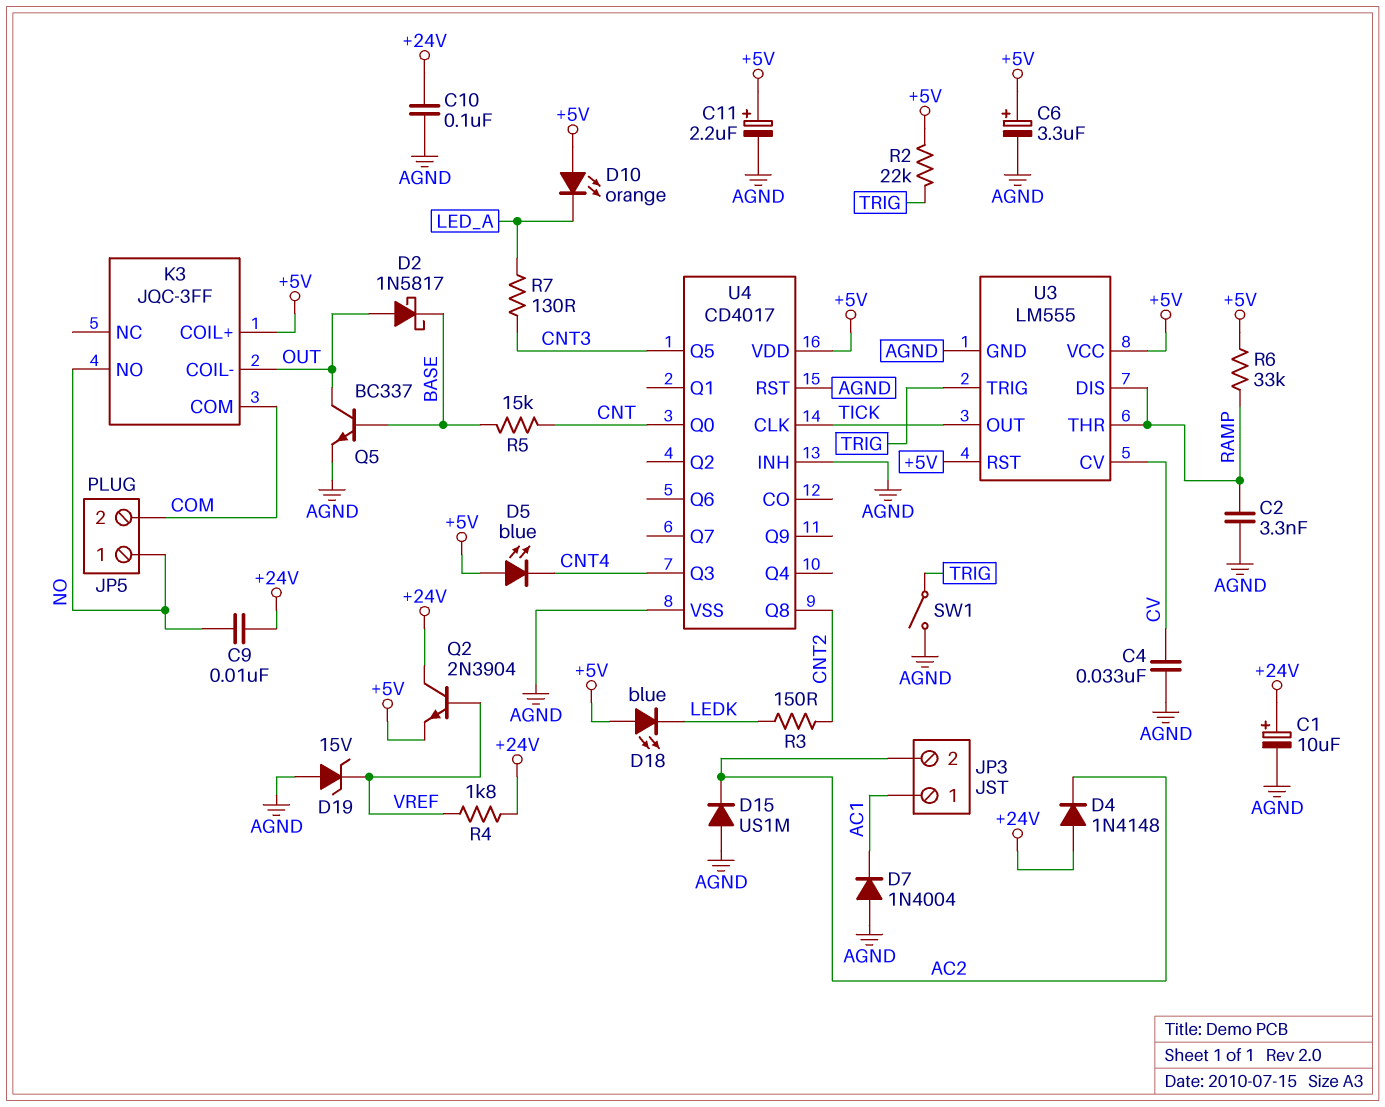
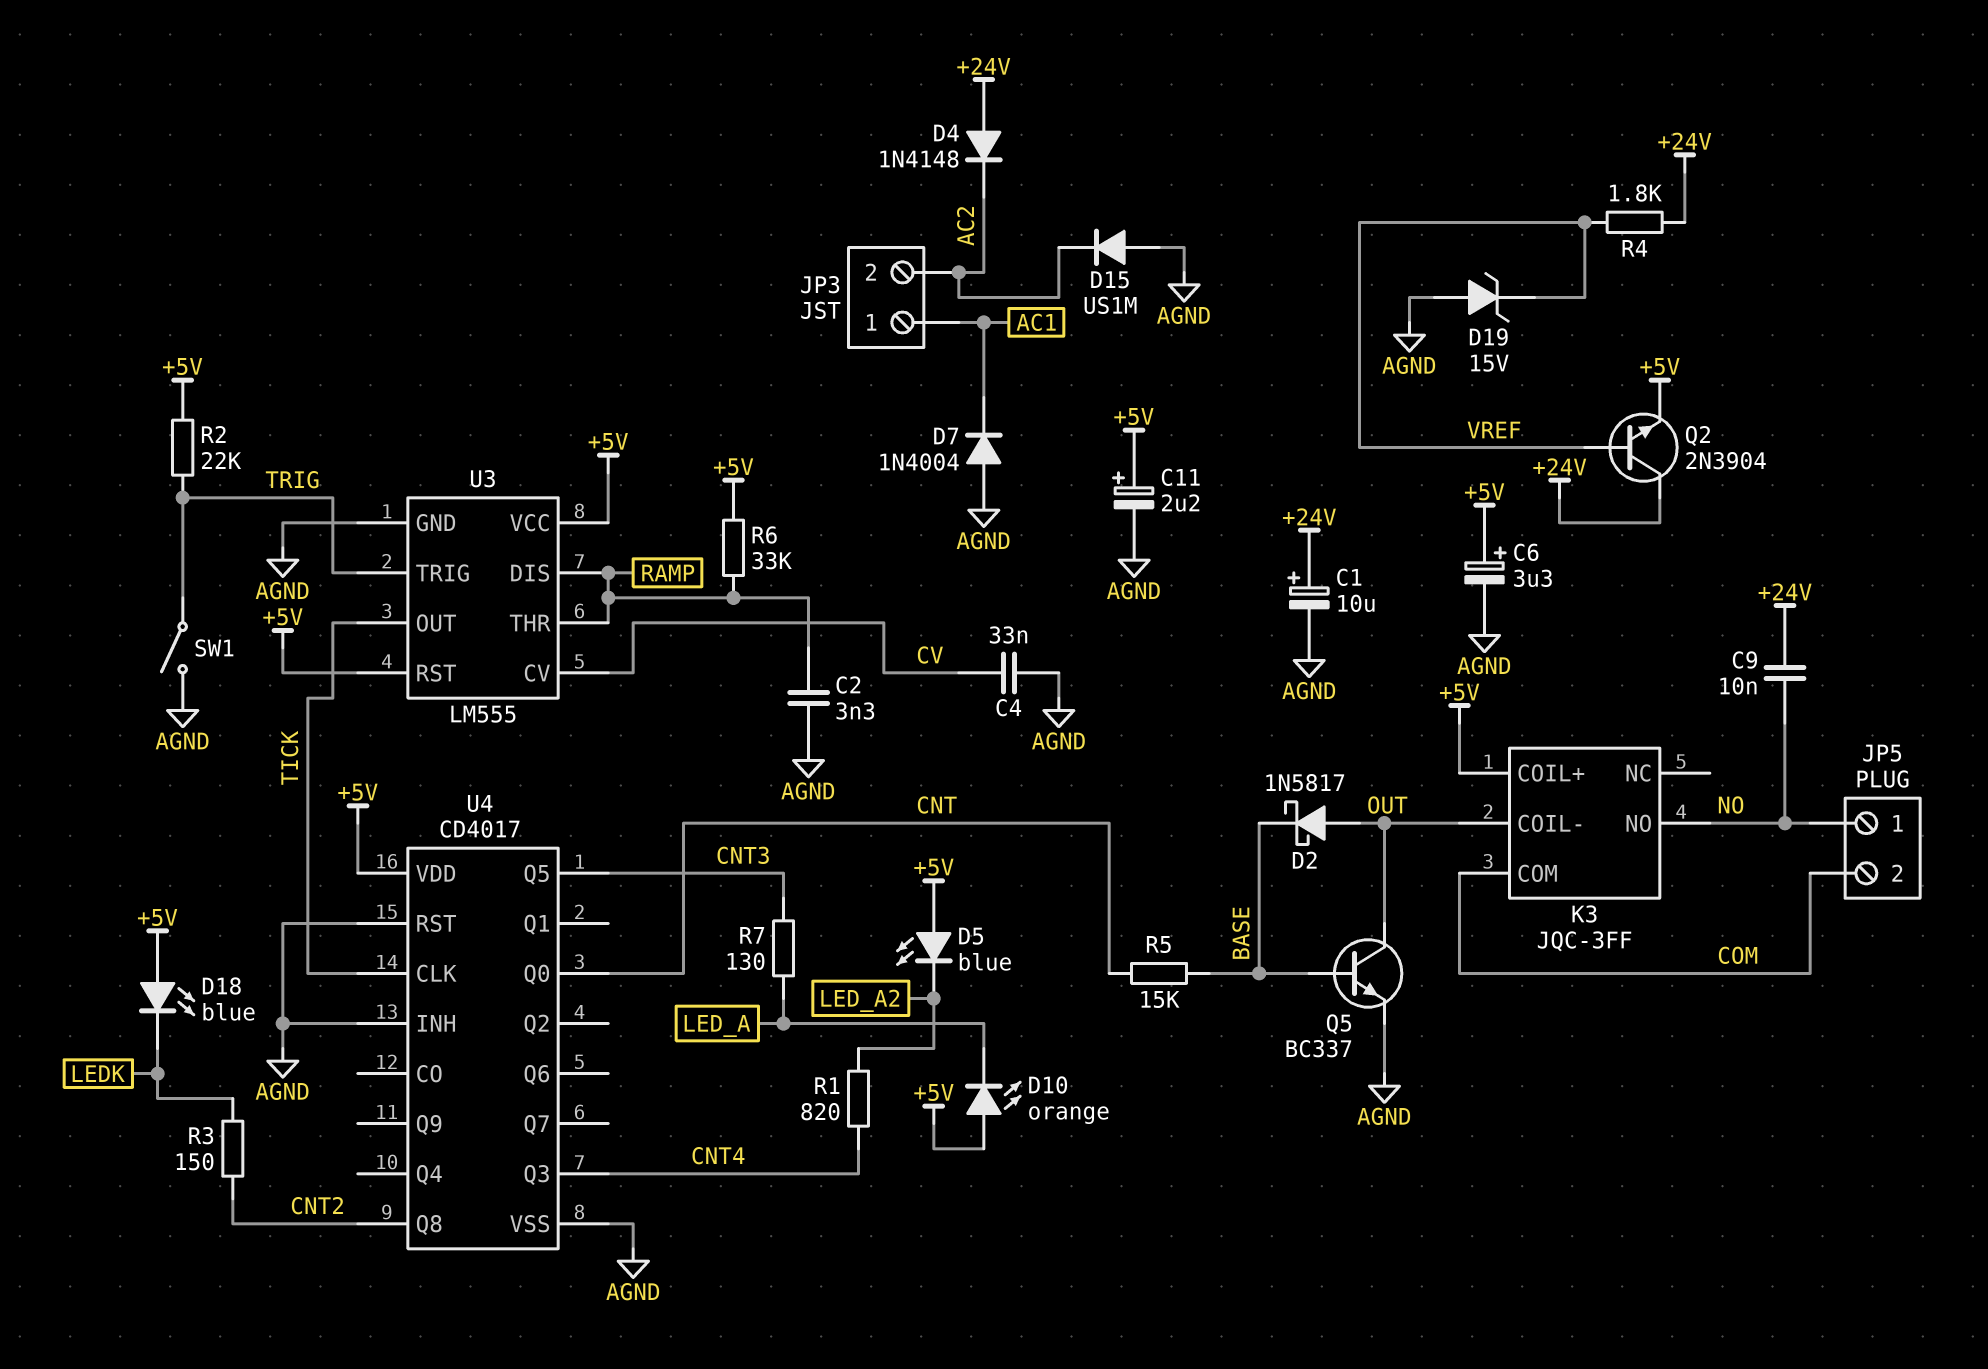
C10: 100nF (+24V, AGND) -> none
D5: LED blue (A +5V, K CNT4) -> LED blue (A +5V, K LED_A2)
R1: none -> 820 (CNT4, LED_A2)

